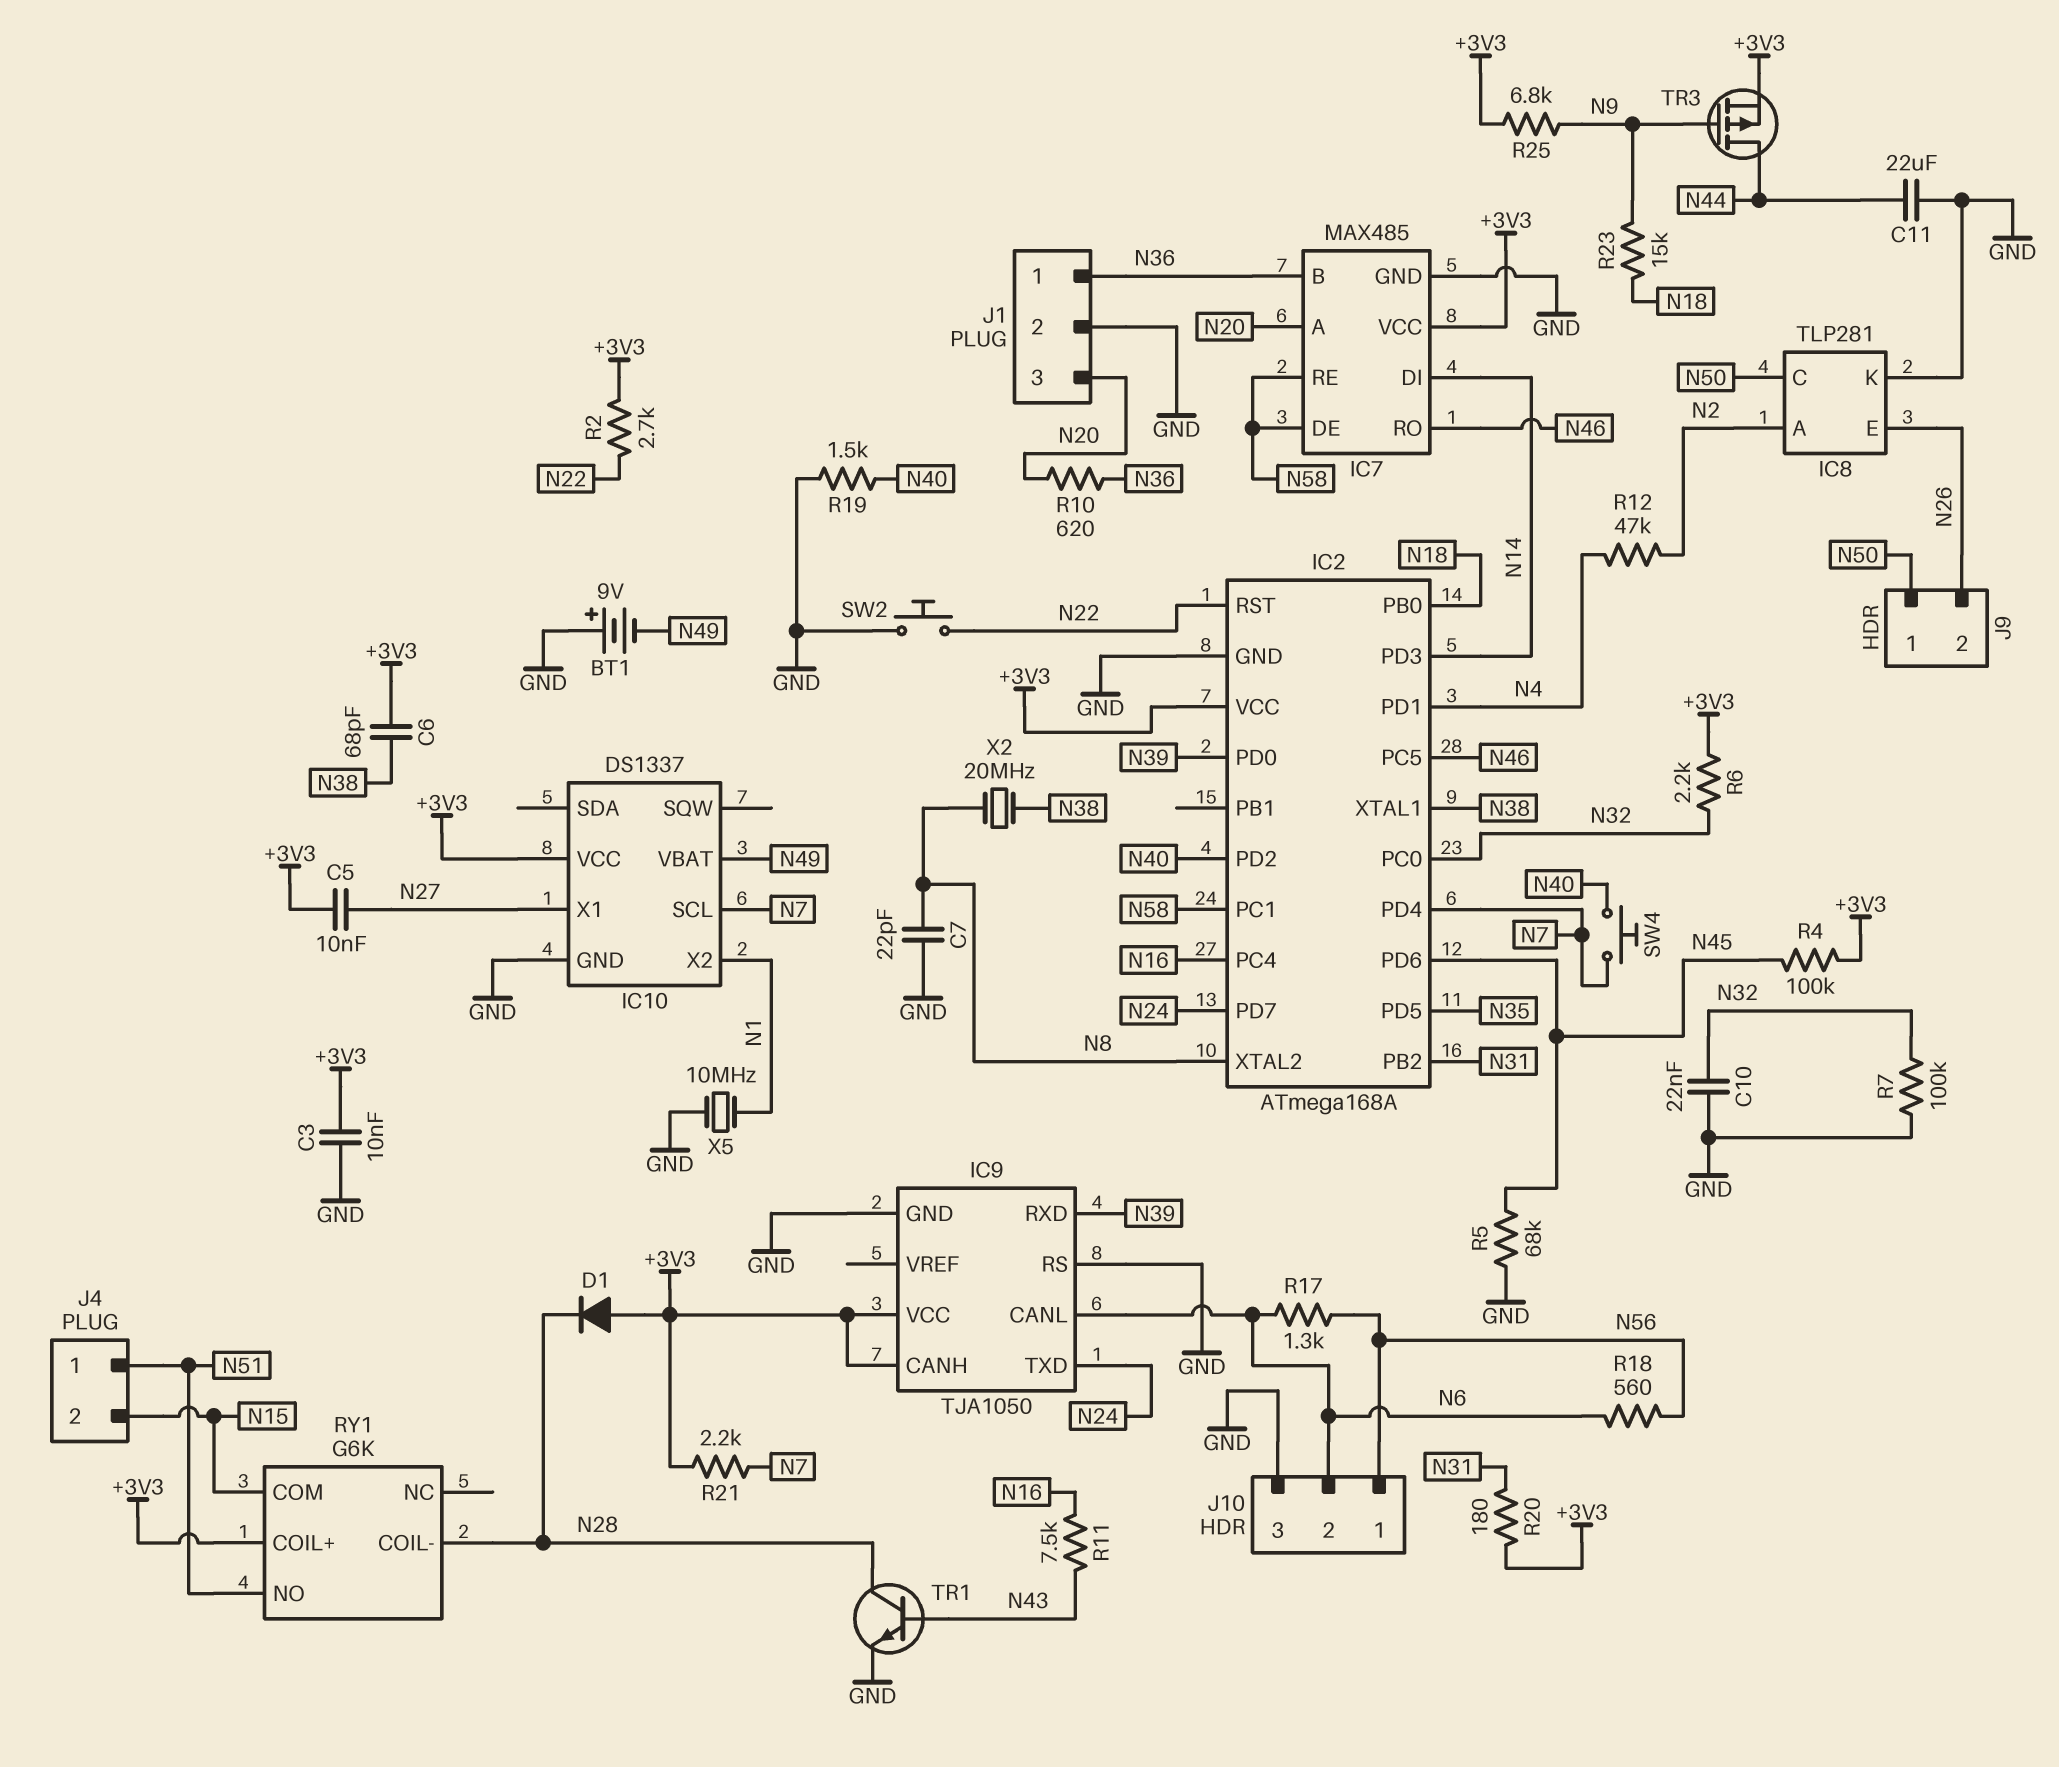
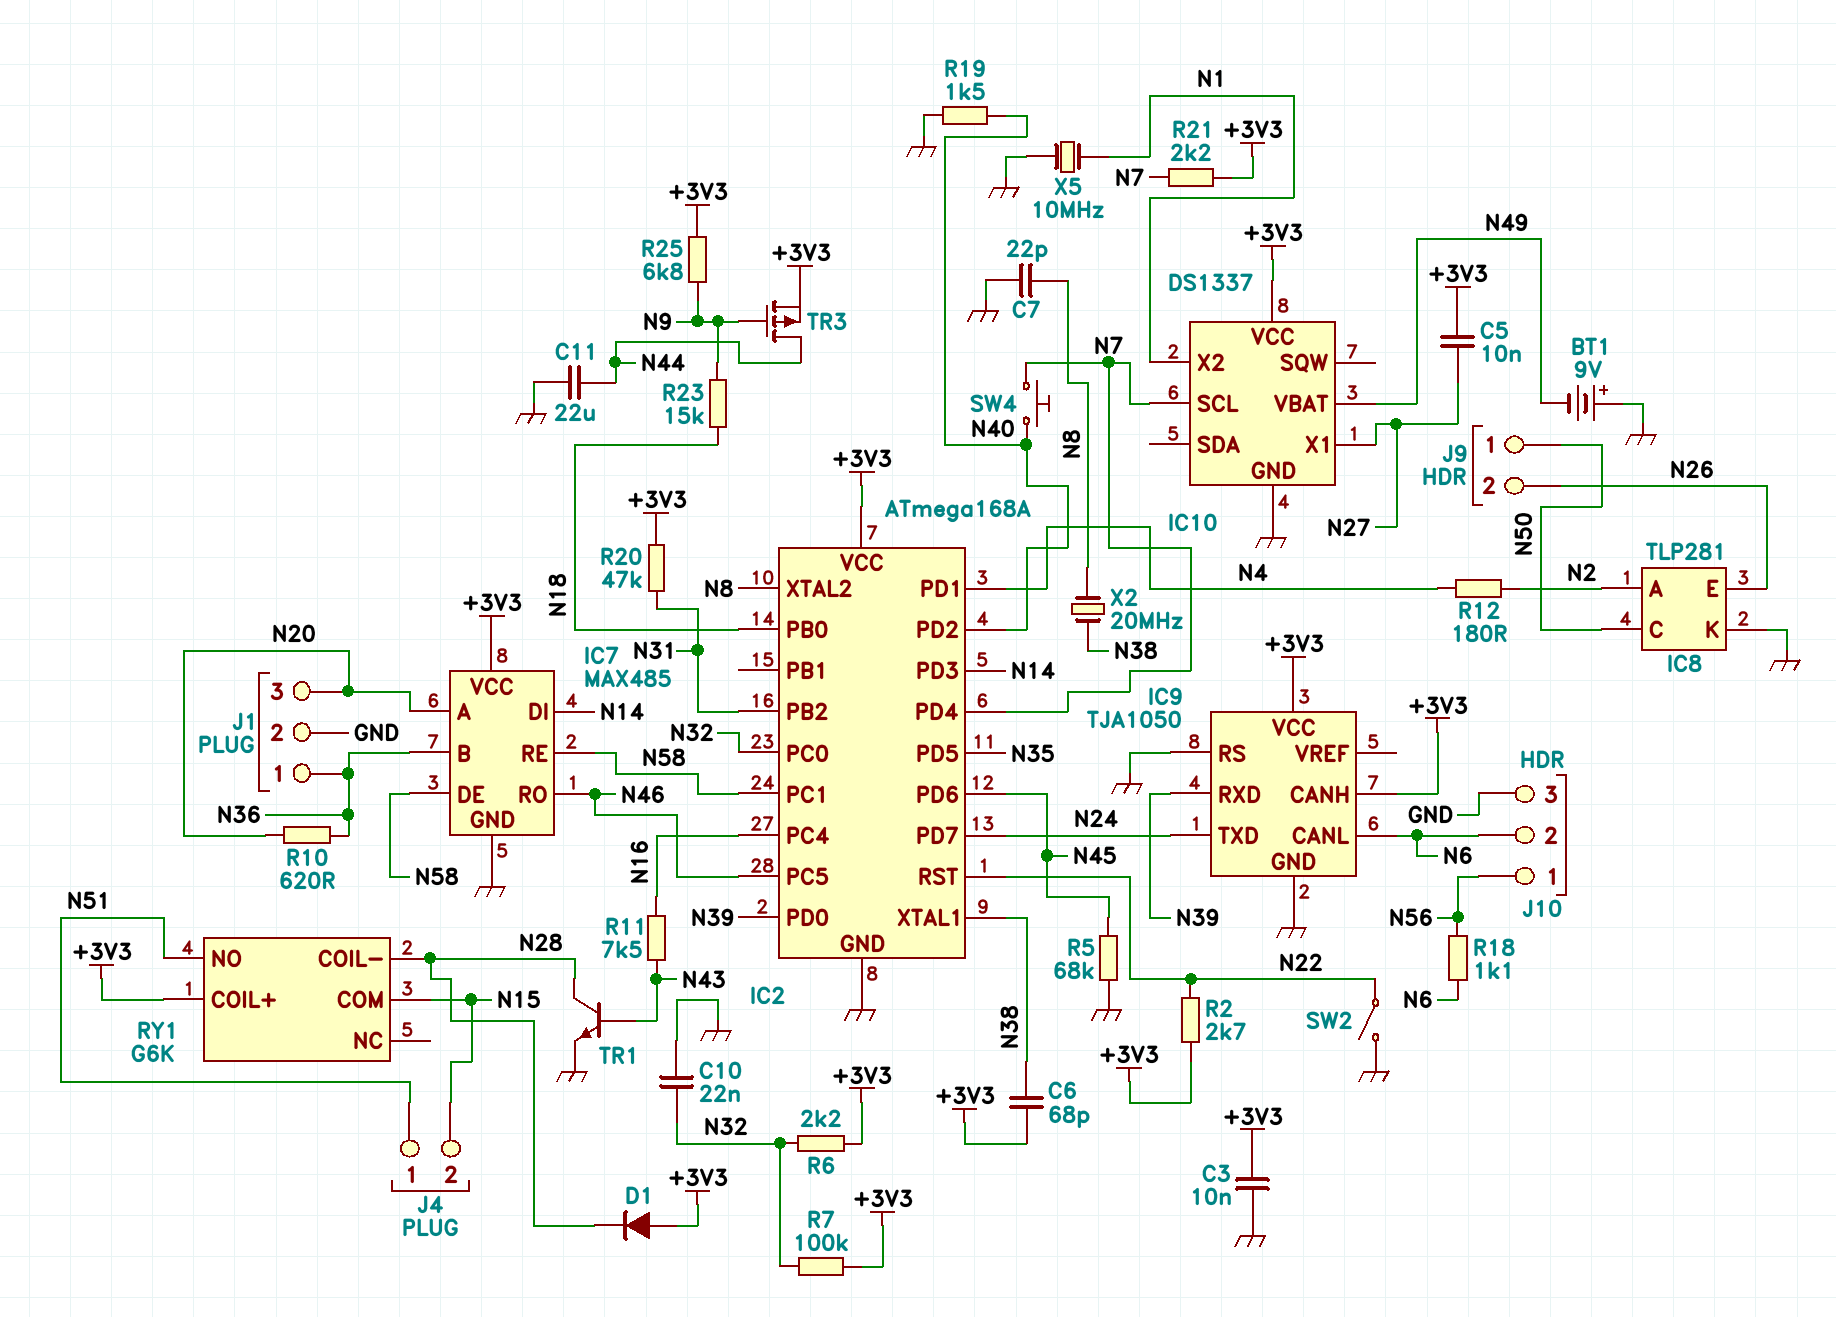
R4: 100k (+3V3, N45) -> none
R7: 100k (GND, N32) -> 100k (+3V3, N32)
R12: 47k (N2, N4) -> 180 (N2, N4)
R17: 1.3k (N6, N56) -> none
R18: 560 (N6, N56) -> 1.1k (N6, N56)
R20: 180 (+3V3, N31) -> 47k (+3V3, N31)
SW2: button (GND, N22) -> switch (GND, N22)

